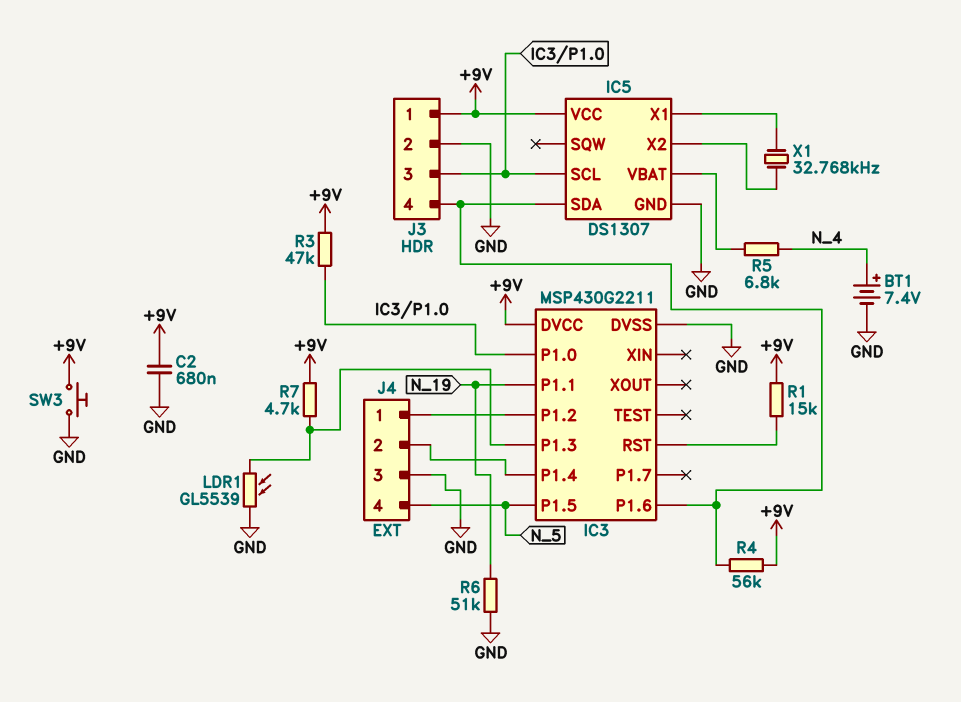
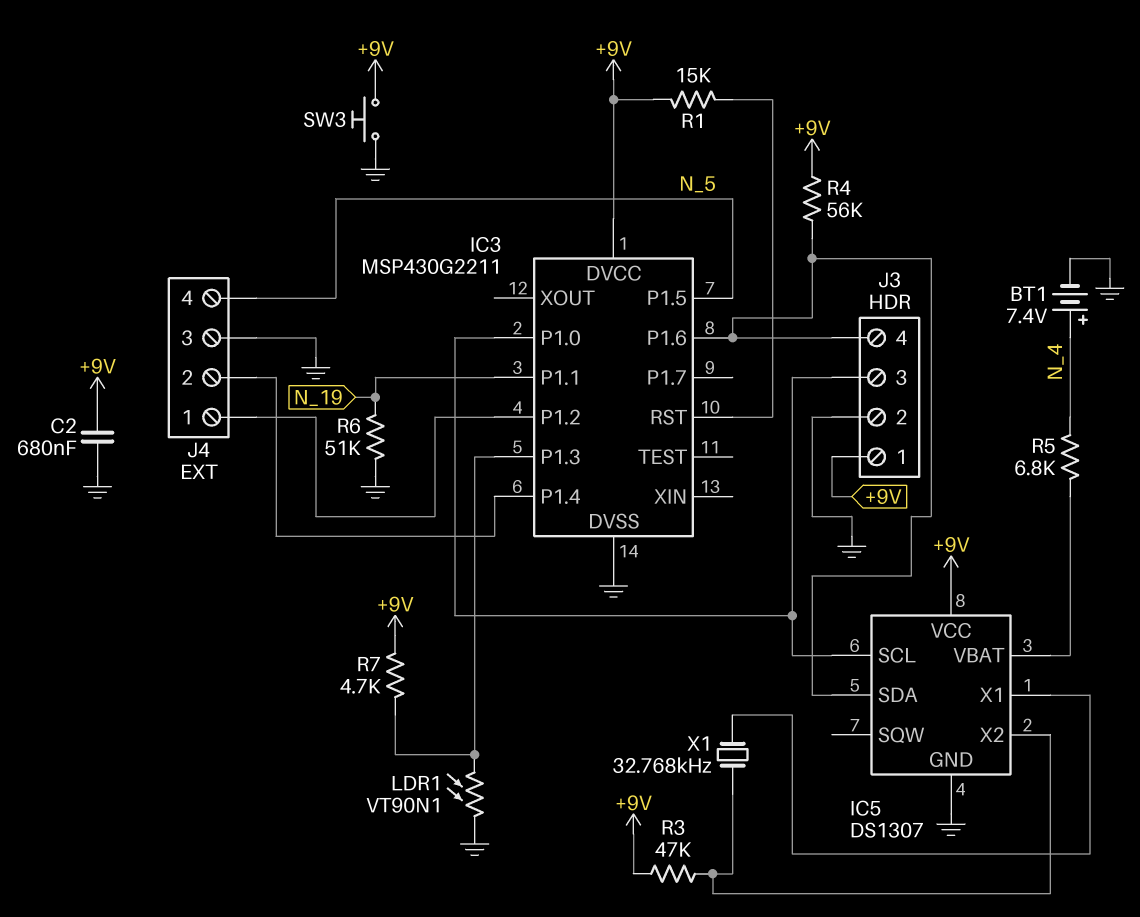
LDR1: GL5539 (GND, IC3/P1.3) -> VT90N1 (GND, IC3/P1.3)
R3: 47k (+9V, IC3/P1.0) -> 47k (+9V, IC5/X2)

